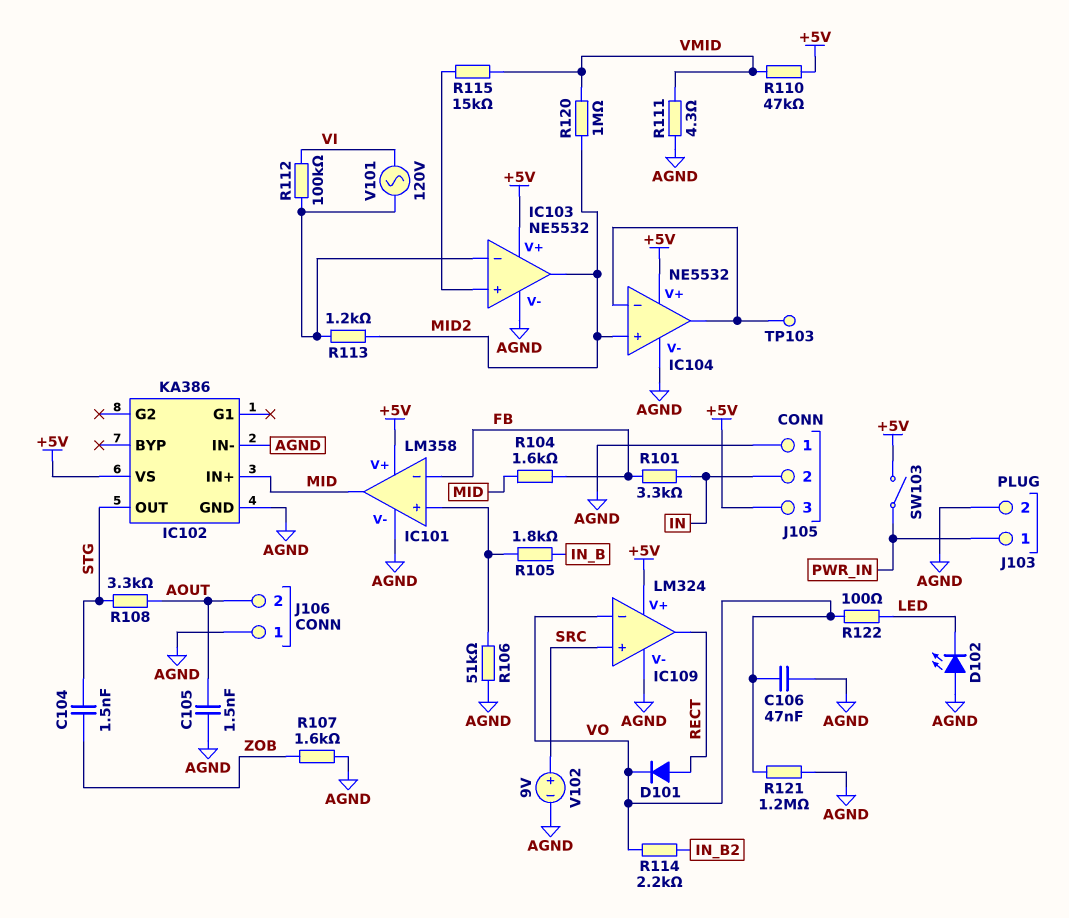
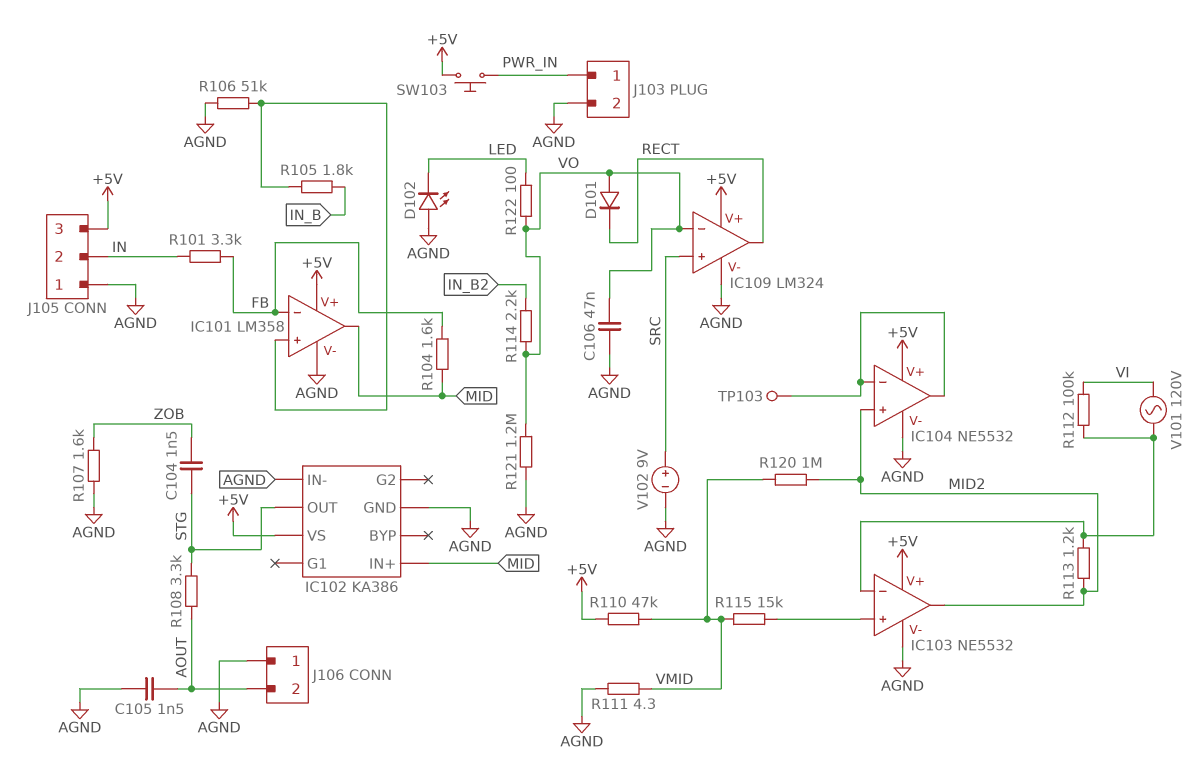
D101: diode (A RECT, K VO) -> diode (A VO, K RECT)
SW103: switch (+5V, PWR_IN) -> button (+5V, PWR_IN)

